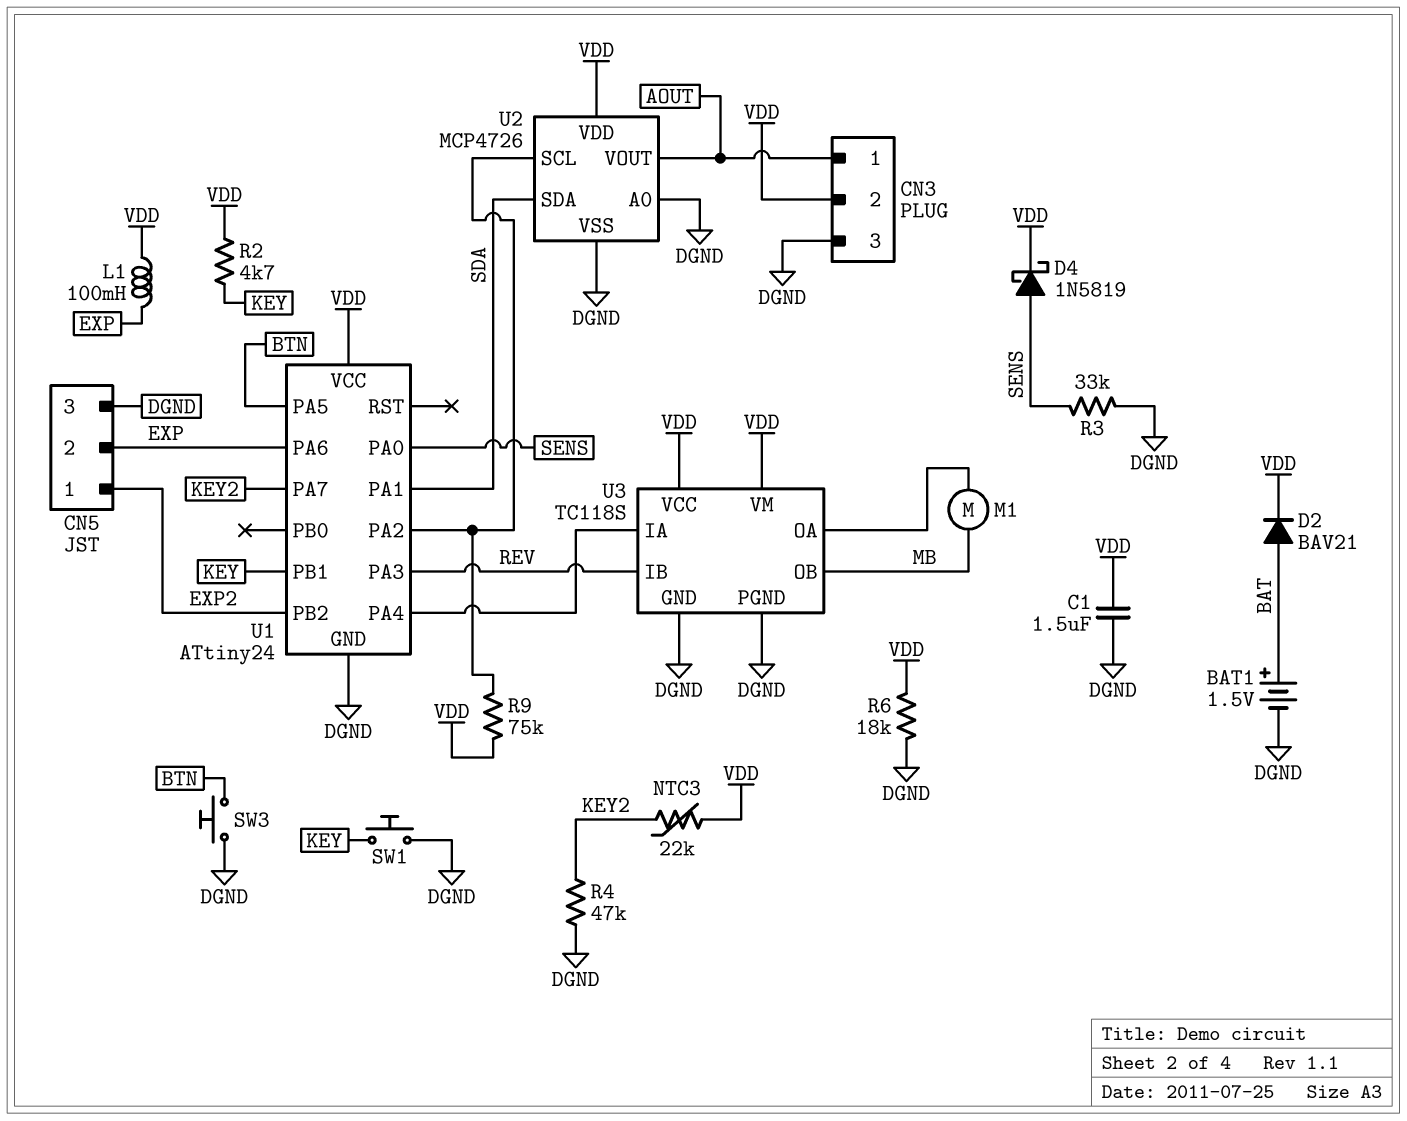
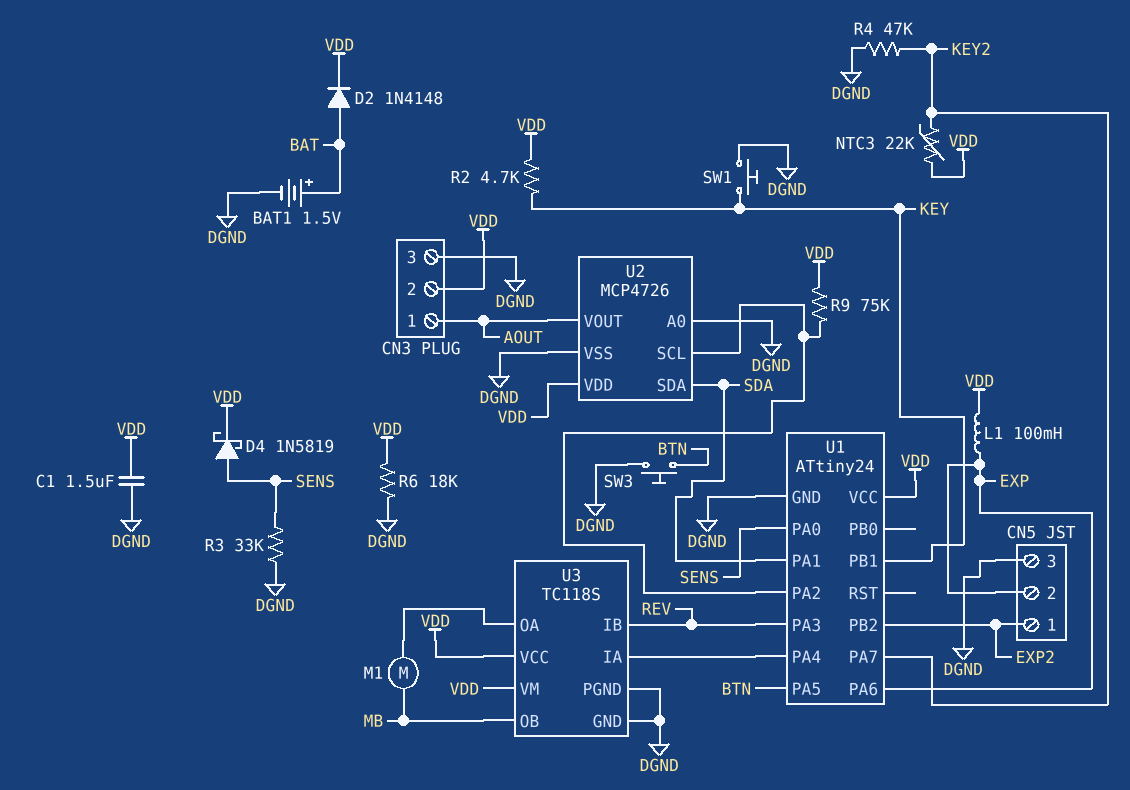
D2: diode BAV21 (A BAT, K VDD) -> diode 1N4148 (A BAT, K VDD)

